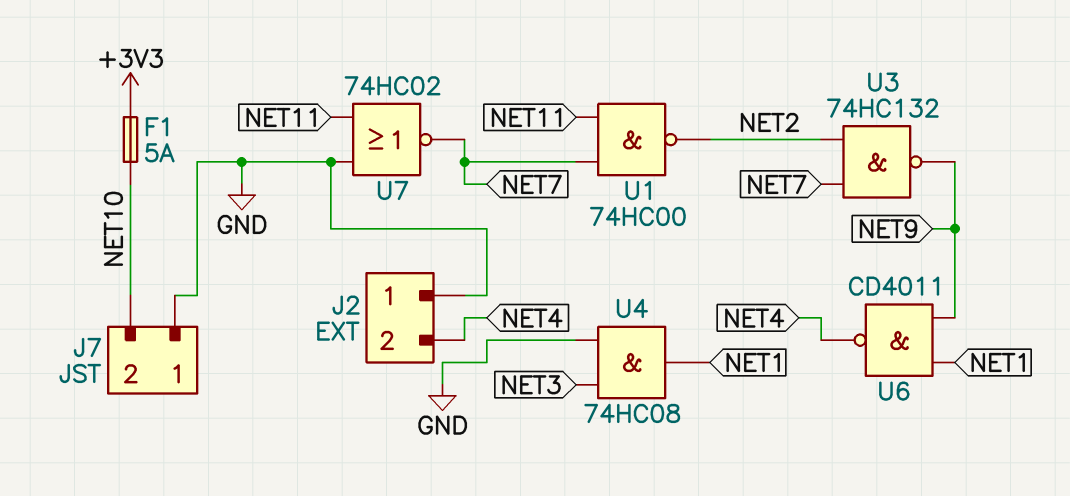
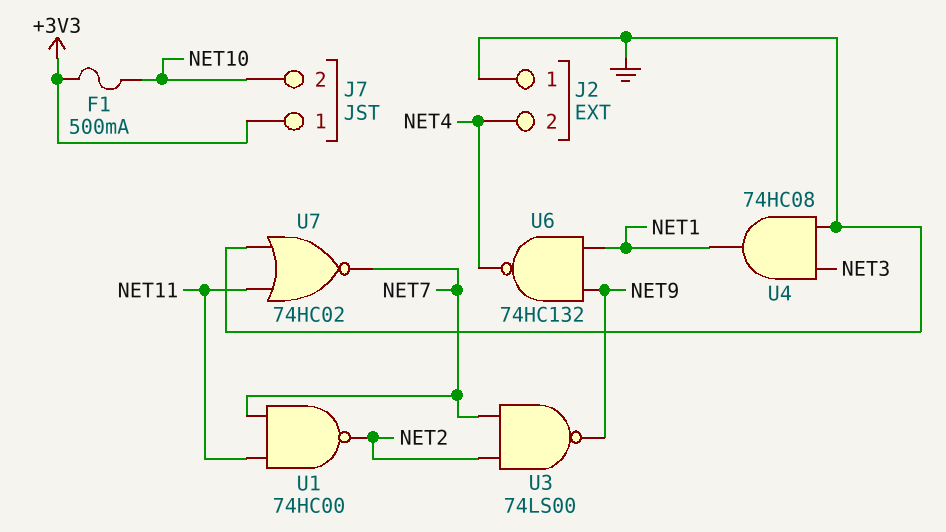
F1: 5A (+3V3, NET10) -> 500mA (+3V3, NET10)
J7 pin 1: GND -> +3V3
U3: NAND 74HC132 (in NET2, in NET7, out NET9) -> NAND 74LS00 (in NET2, in NET7, out NET9)
U6: NAND CD4011 (in NET1, in NET9, out NET4) -> NAND 74HC132 (in NET1, in NET9, out NET4)

